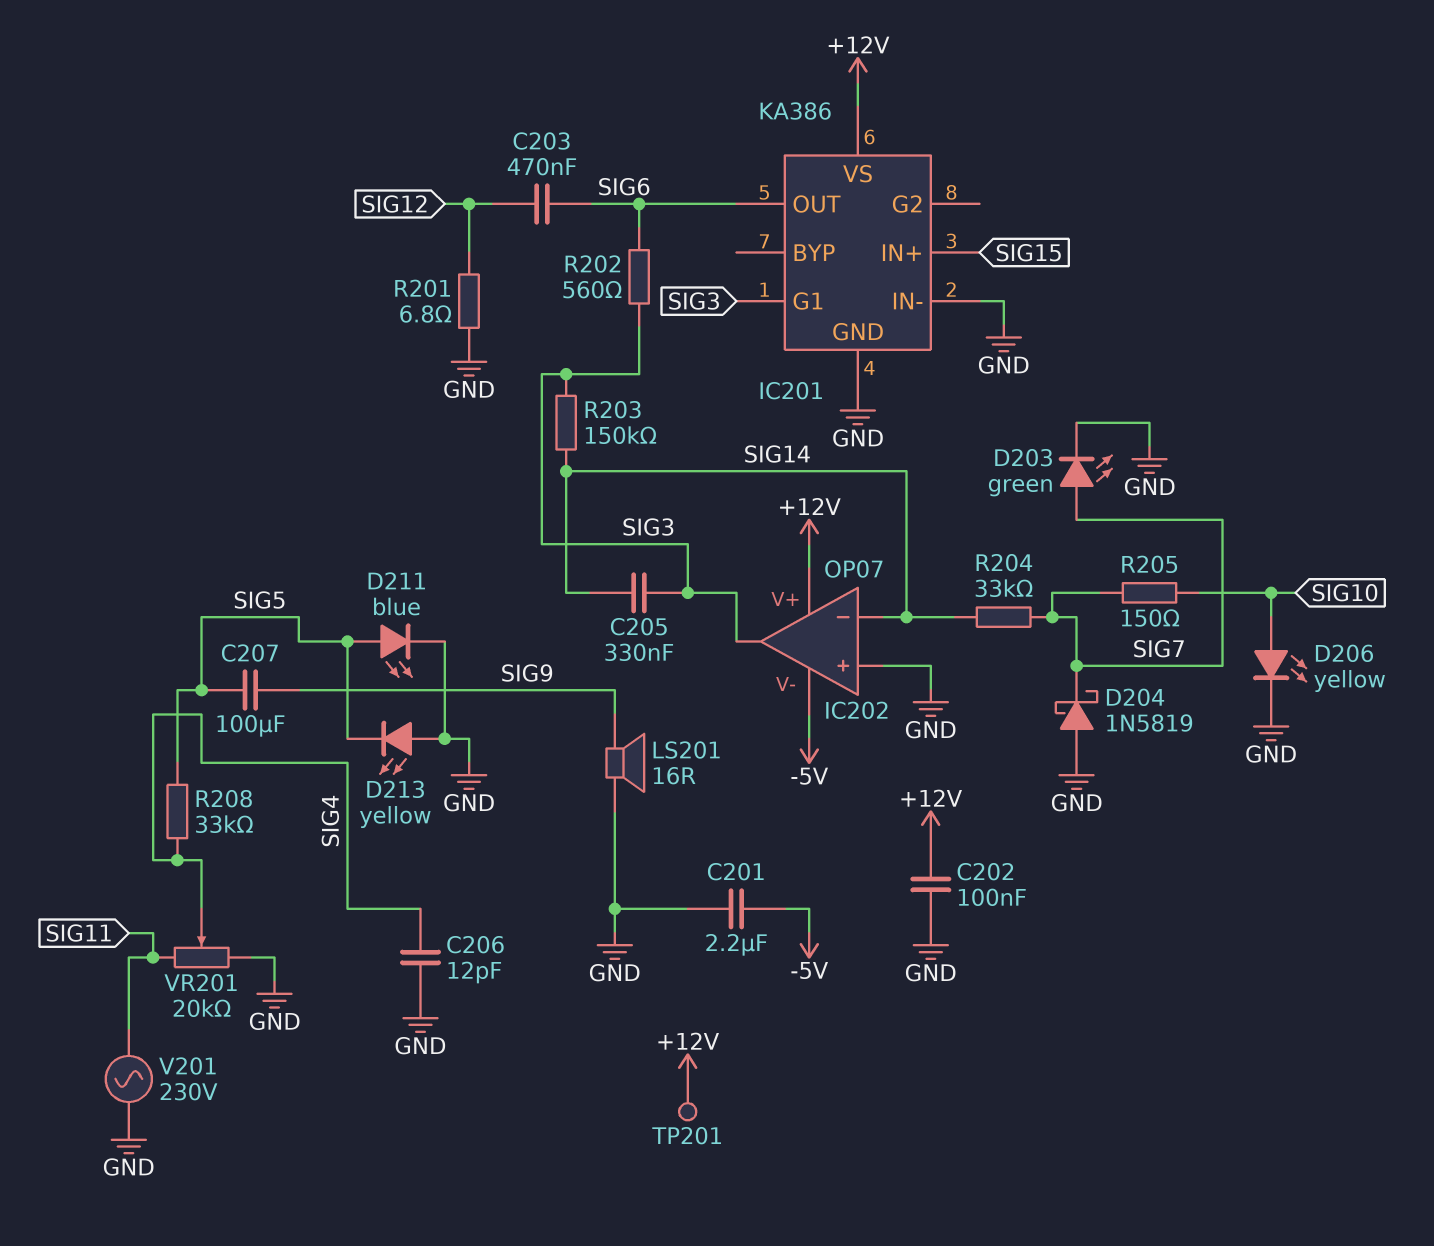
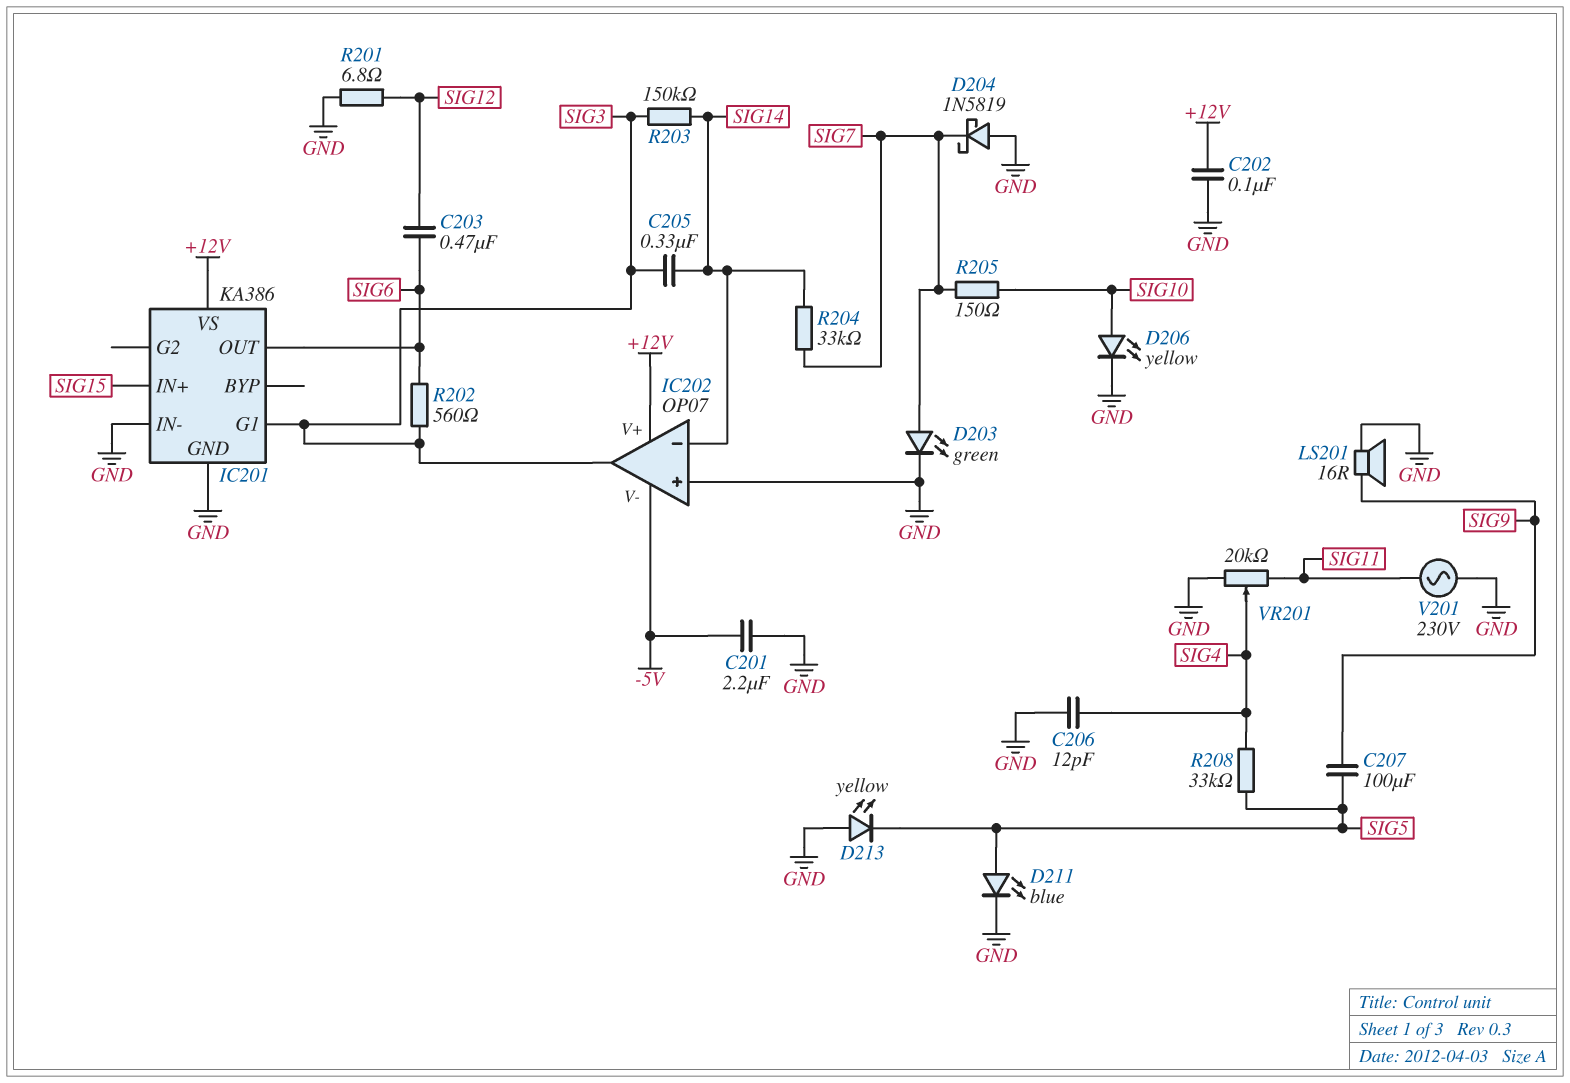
TP201: test point (+12V) -> none

